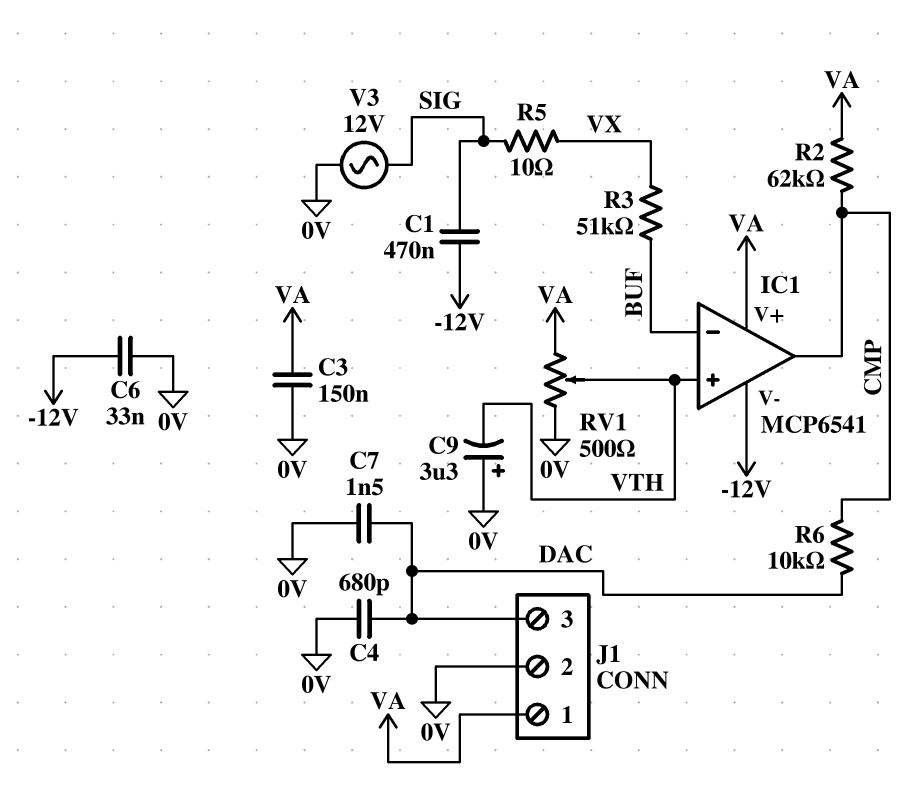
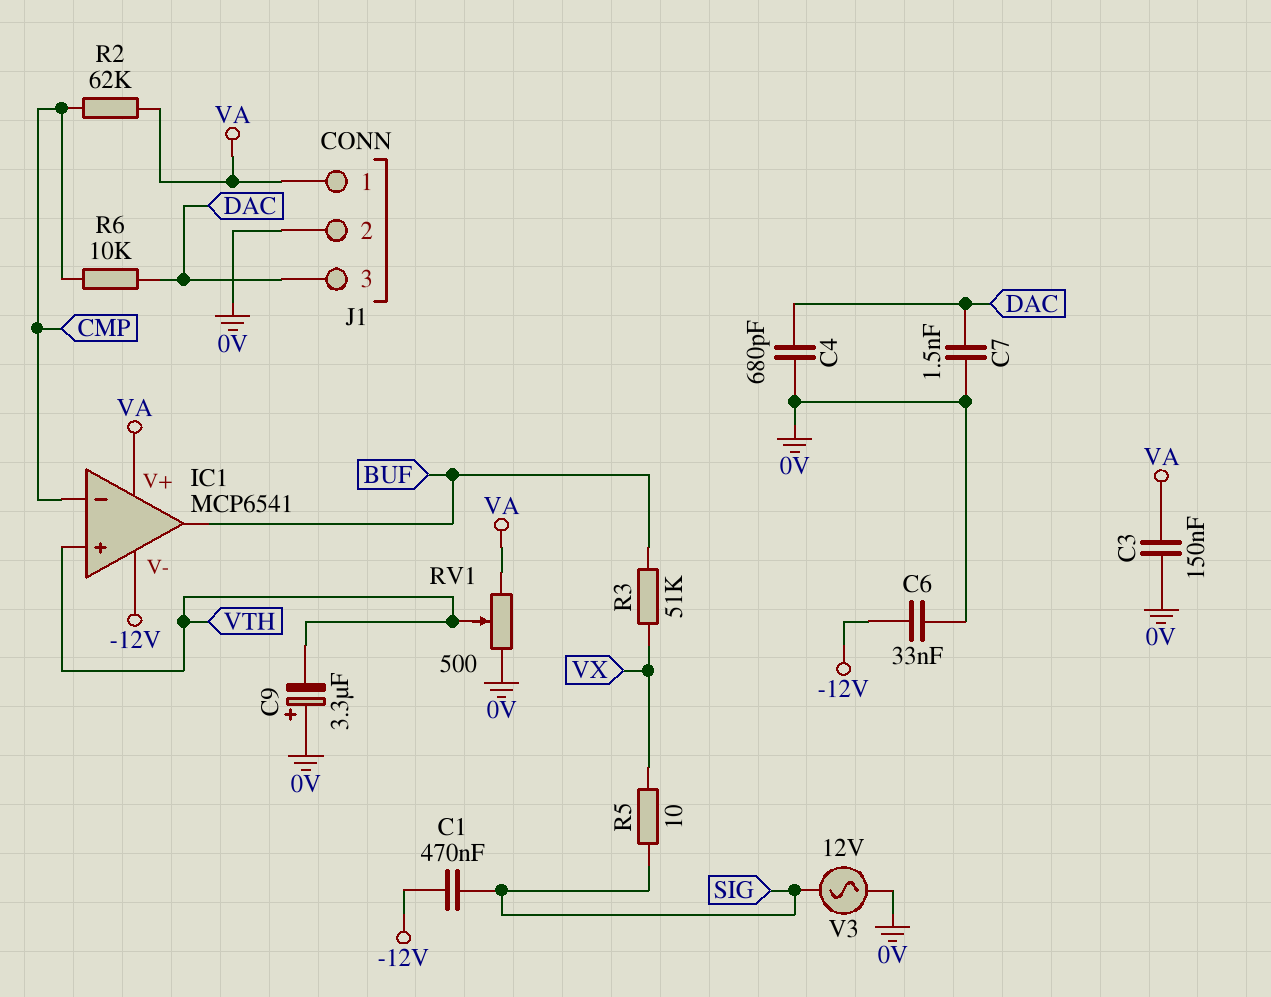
IC1 pin in-: BUF -> CMP
IC1 pin out: CMP -> BUF

